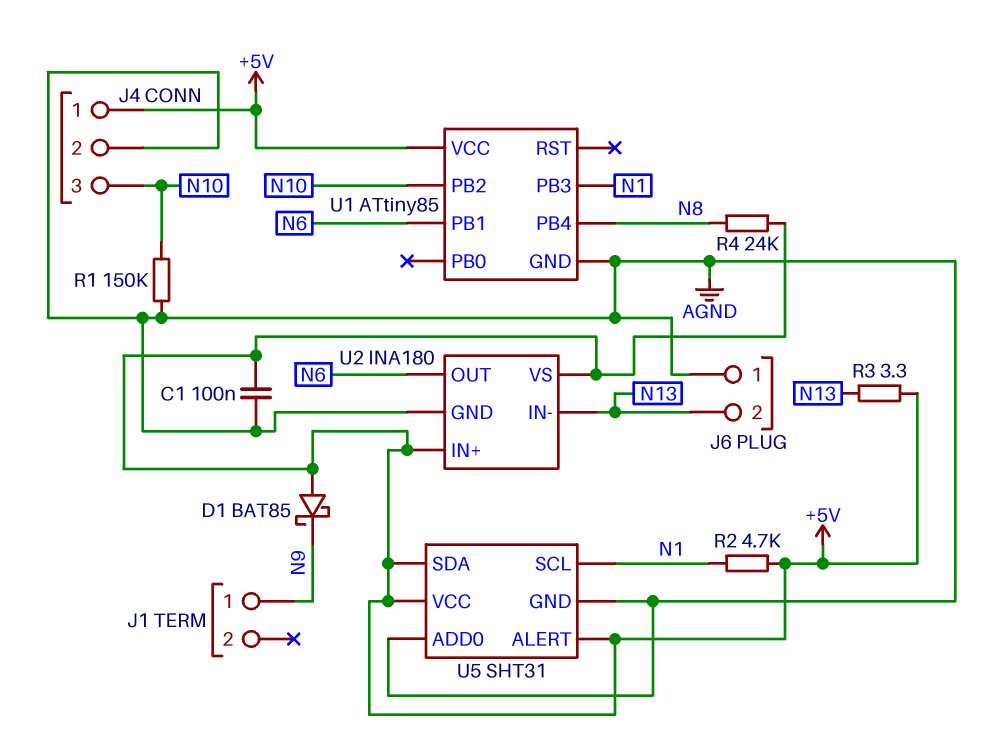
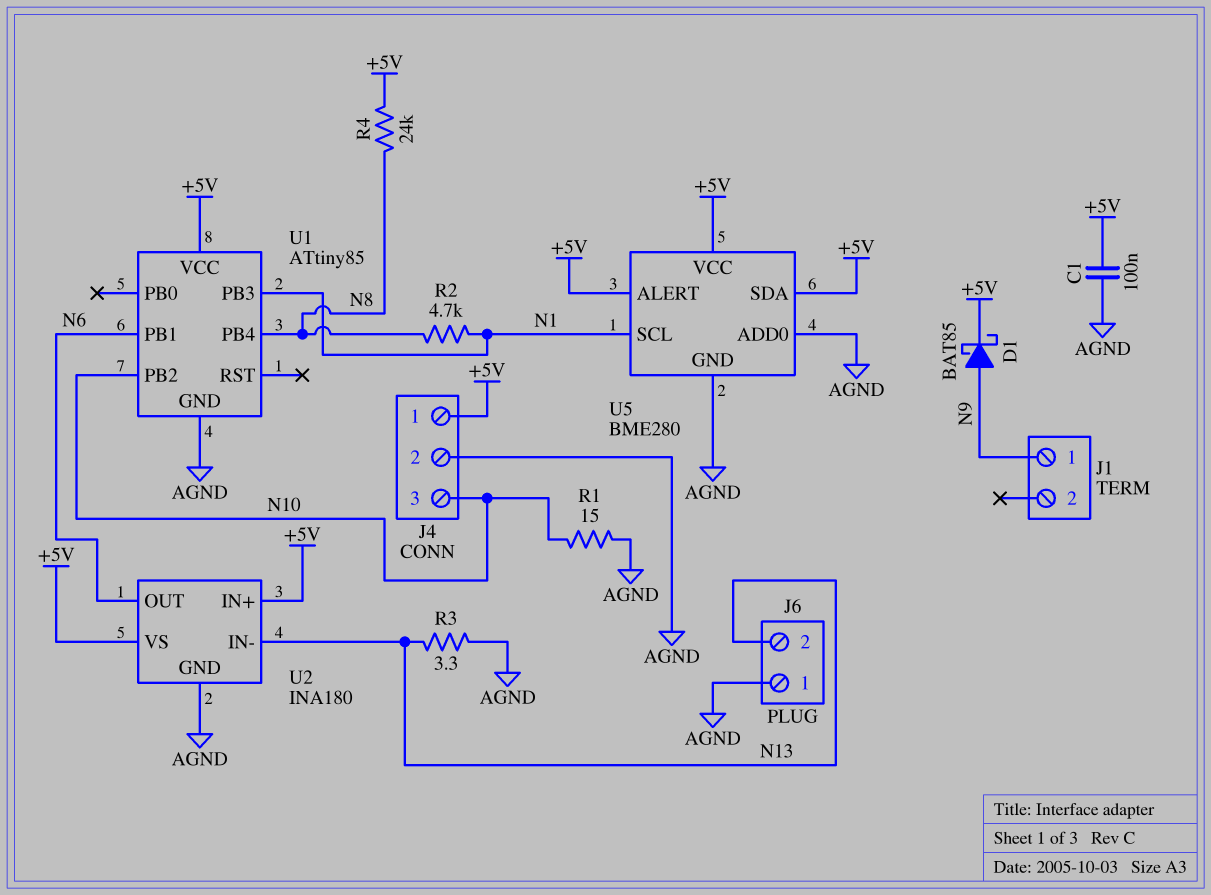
D1: schottky BAT85 (A +5V, K N9) -> schottky BAT85 (A N9, K +5V)
R1: 150k (AGND, N10) -> 15 (AGND, N10)
R2: 4.7k (+5V, N1) -> 4.7k (N1, N8)
R3: 3.3 (+5V, N13) -> 3.3 (AGND, N13)
U5: SHT31 -> BME280

